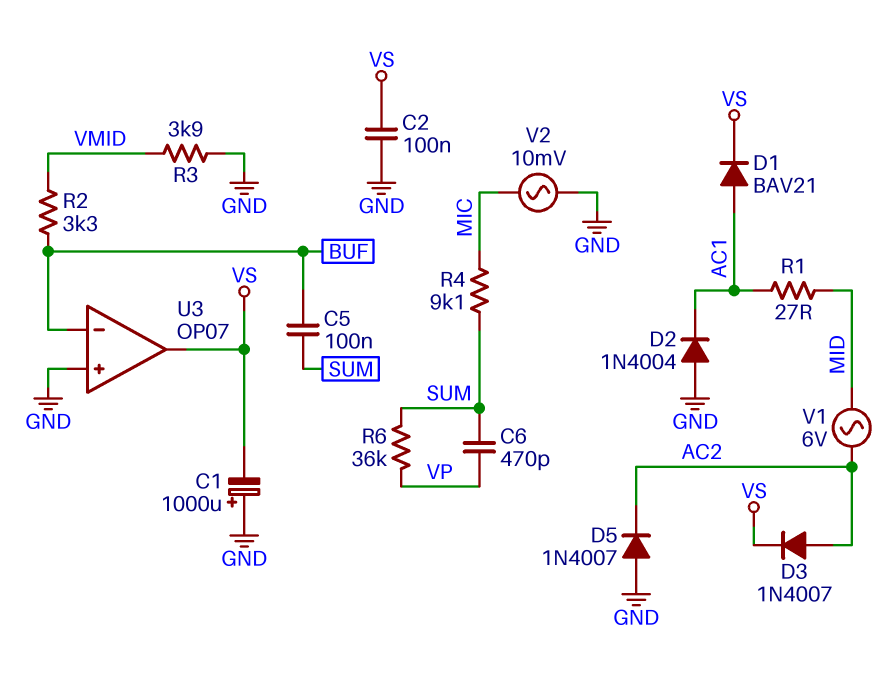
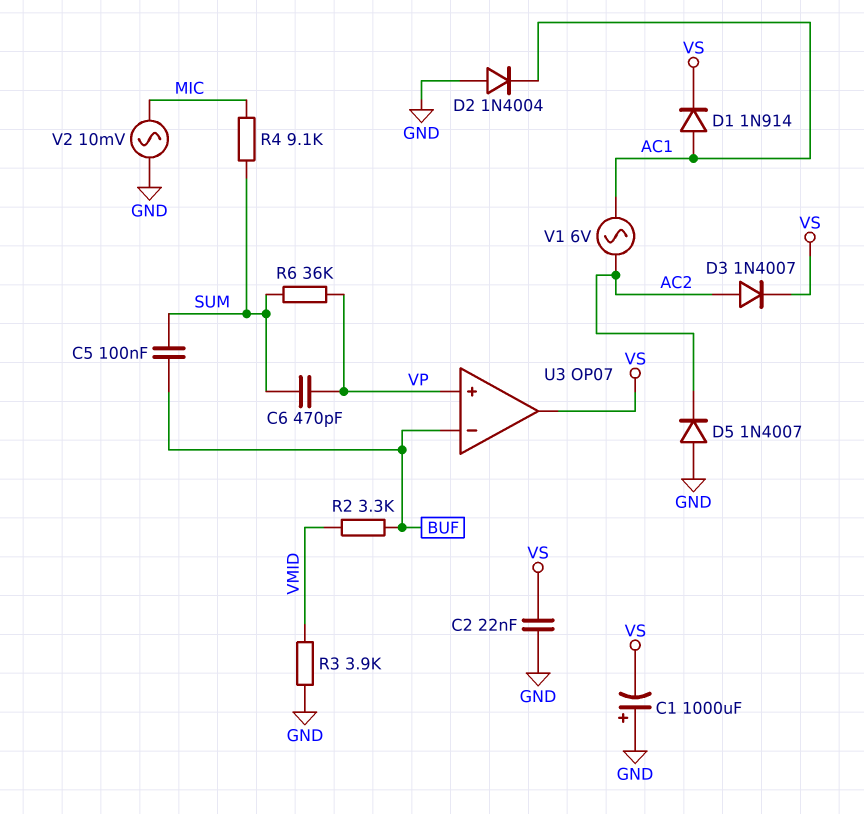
C2: 100nF (GND, VS) -> 22nF (GND, VS)
D1: diode BAV21 (A AC1, K VS) -> diode 1N914 (A AC1, K VS)
R1: 27 (AC1, MID) -> none
U3 pin in+: GND -> VP
V1: AC 6V (AC2, MID) -> AC 6V (AC1, AC2)

